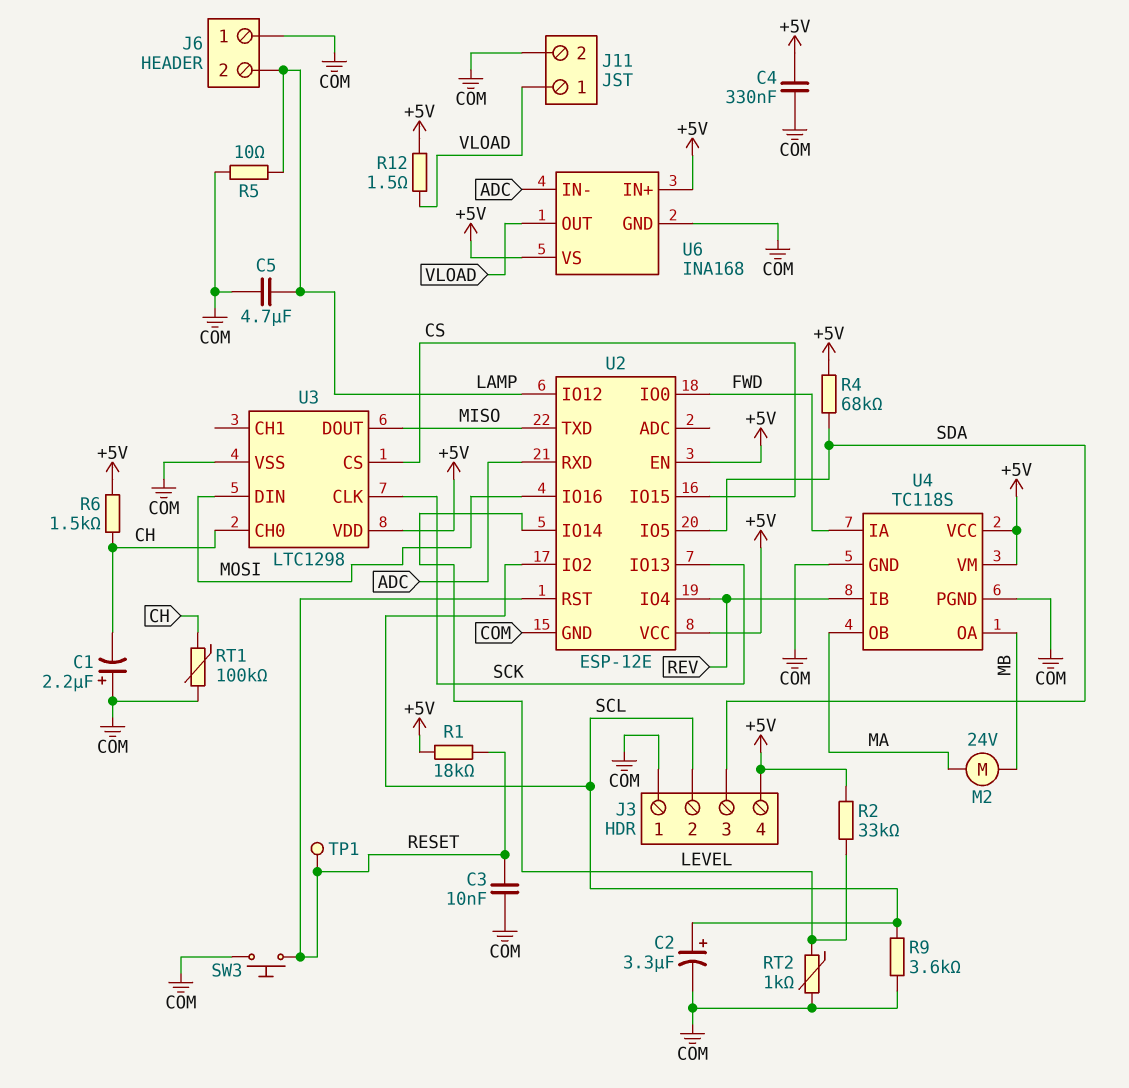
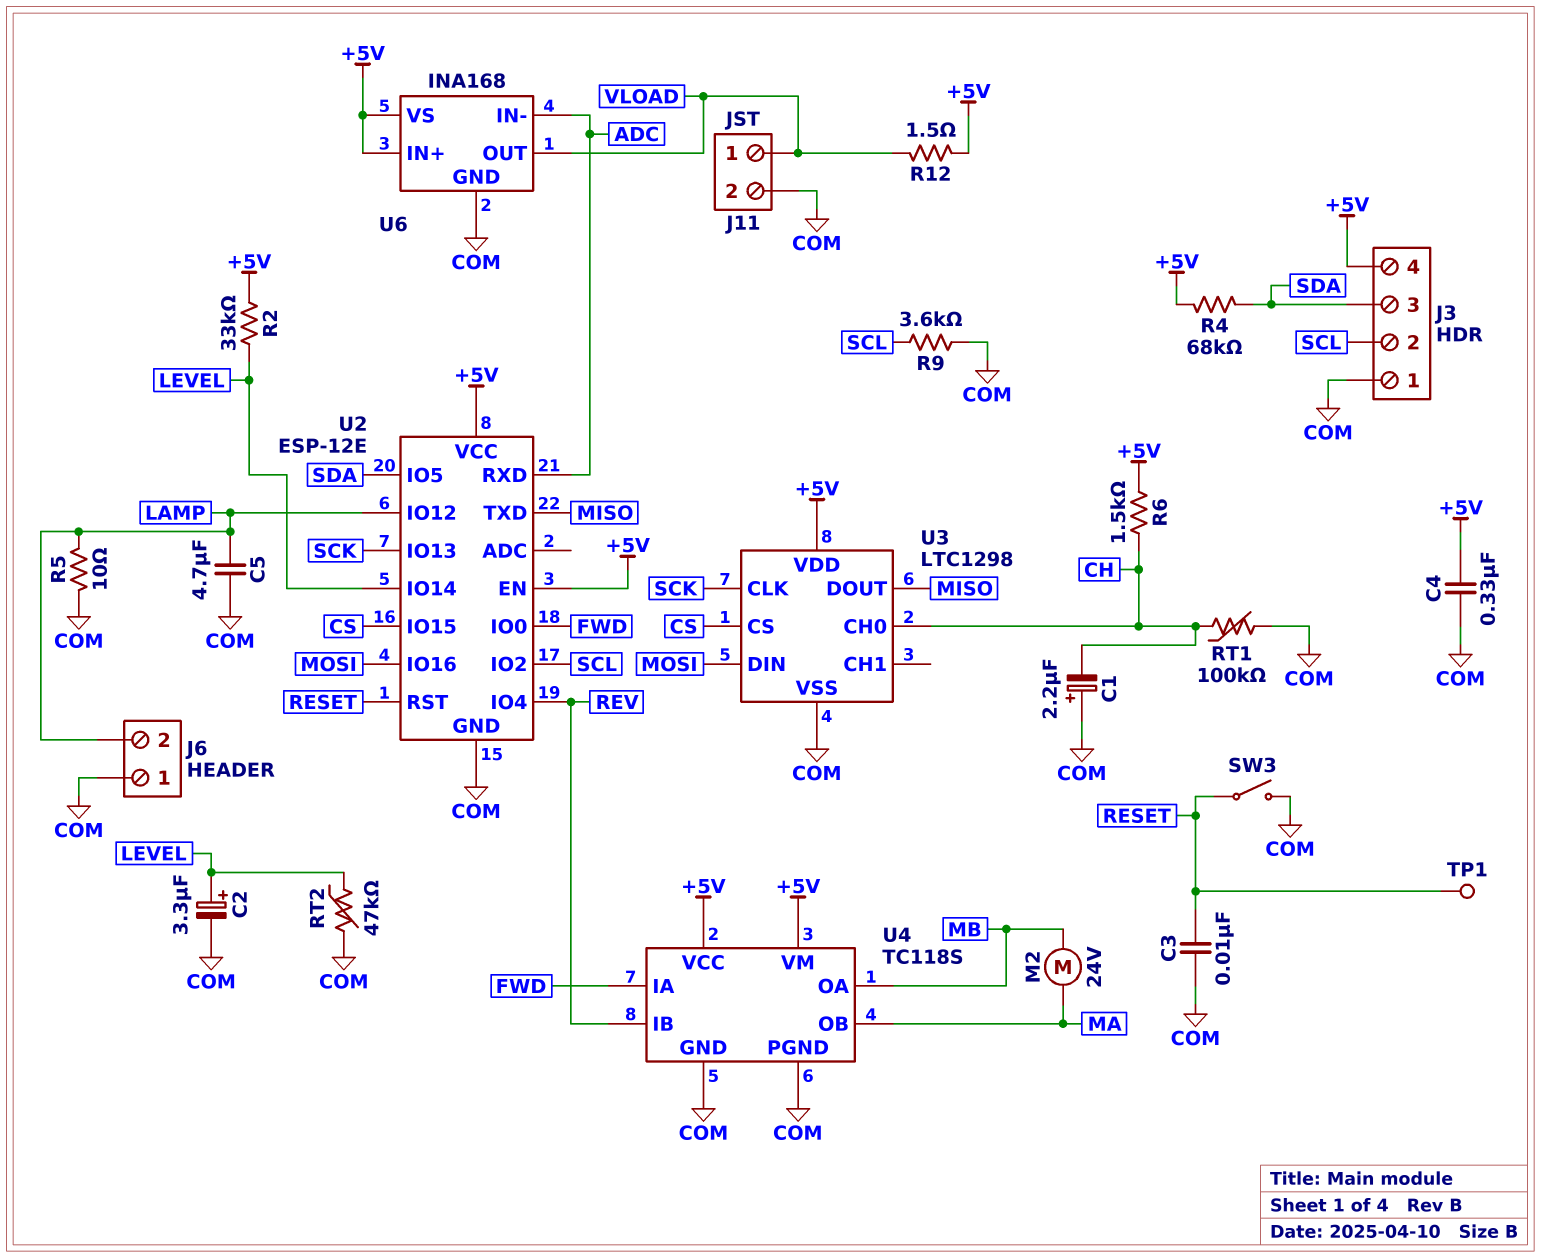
C2: 3.3uF (plus SCL, minus COM) -> 3.3uF (plus LEVEL, minus COM)
R1: 18k (+5V, RESET) -> none
RT2: 1k (COM, LEVEL) -> 47k (COM, LEVEL)
SW3: button (COM, RESET) -> switch (COM, RESET)

